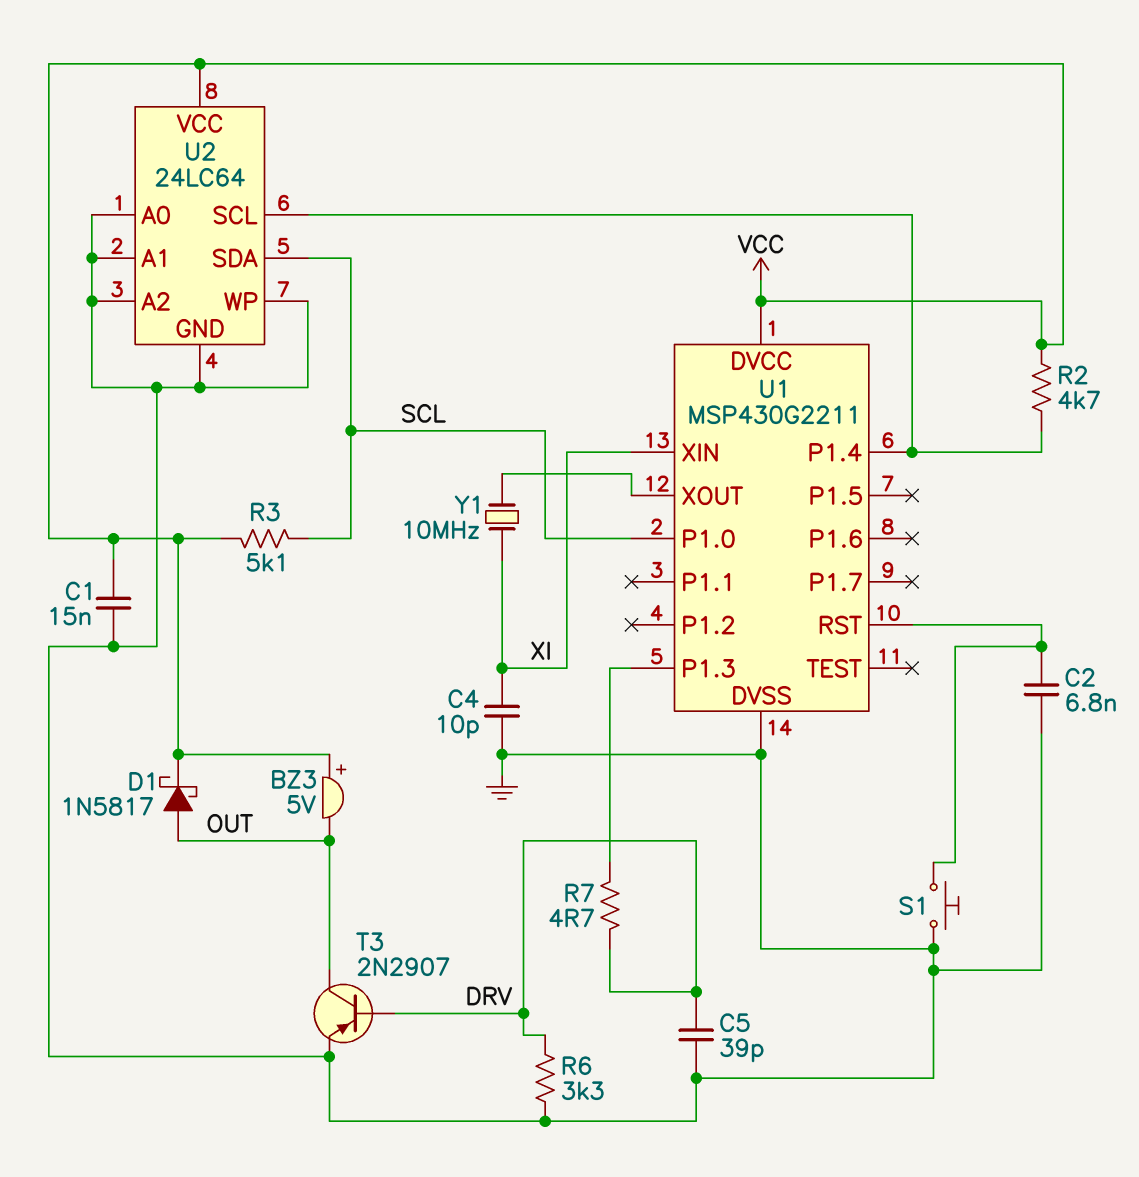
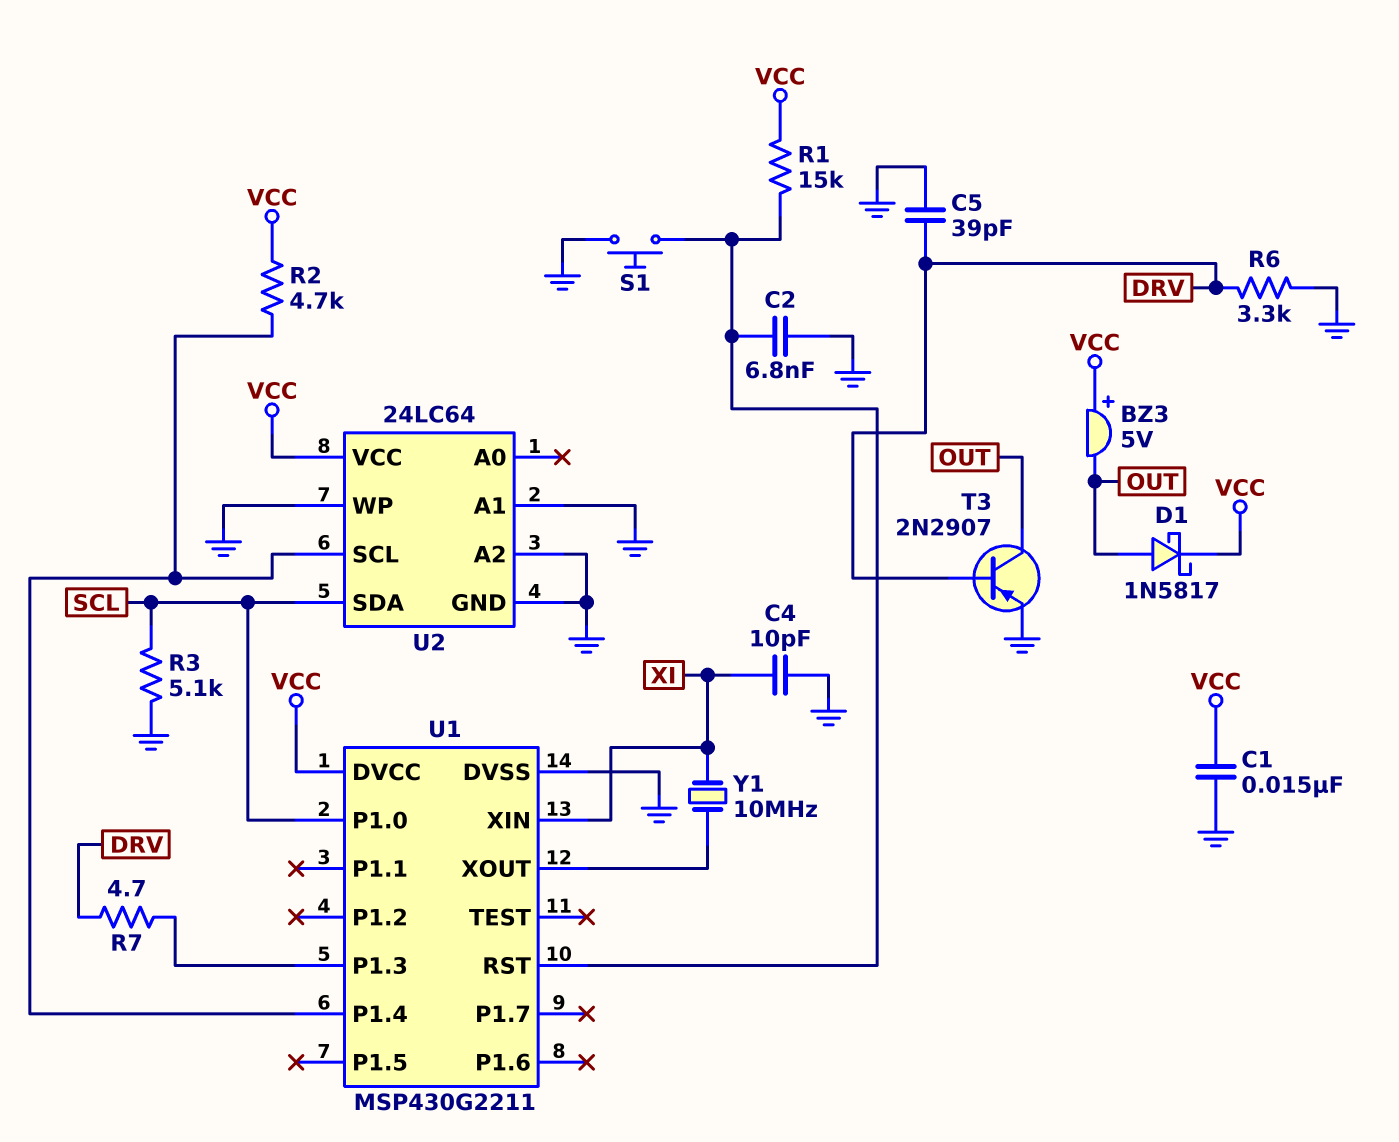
R1: none -> 15k (U1/RST, VCC)
R3: 5.1k (SCL, VCC) -> 5.1k (GND, SCL)
U2 pin A0: GND -> none

